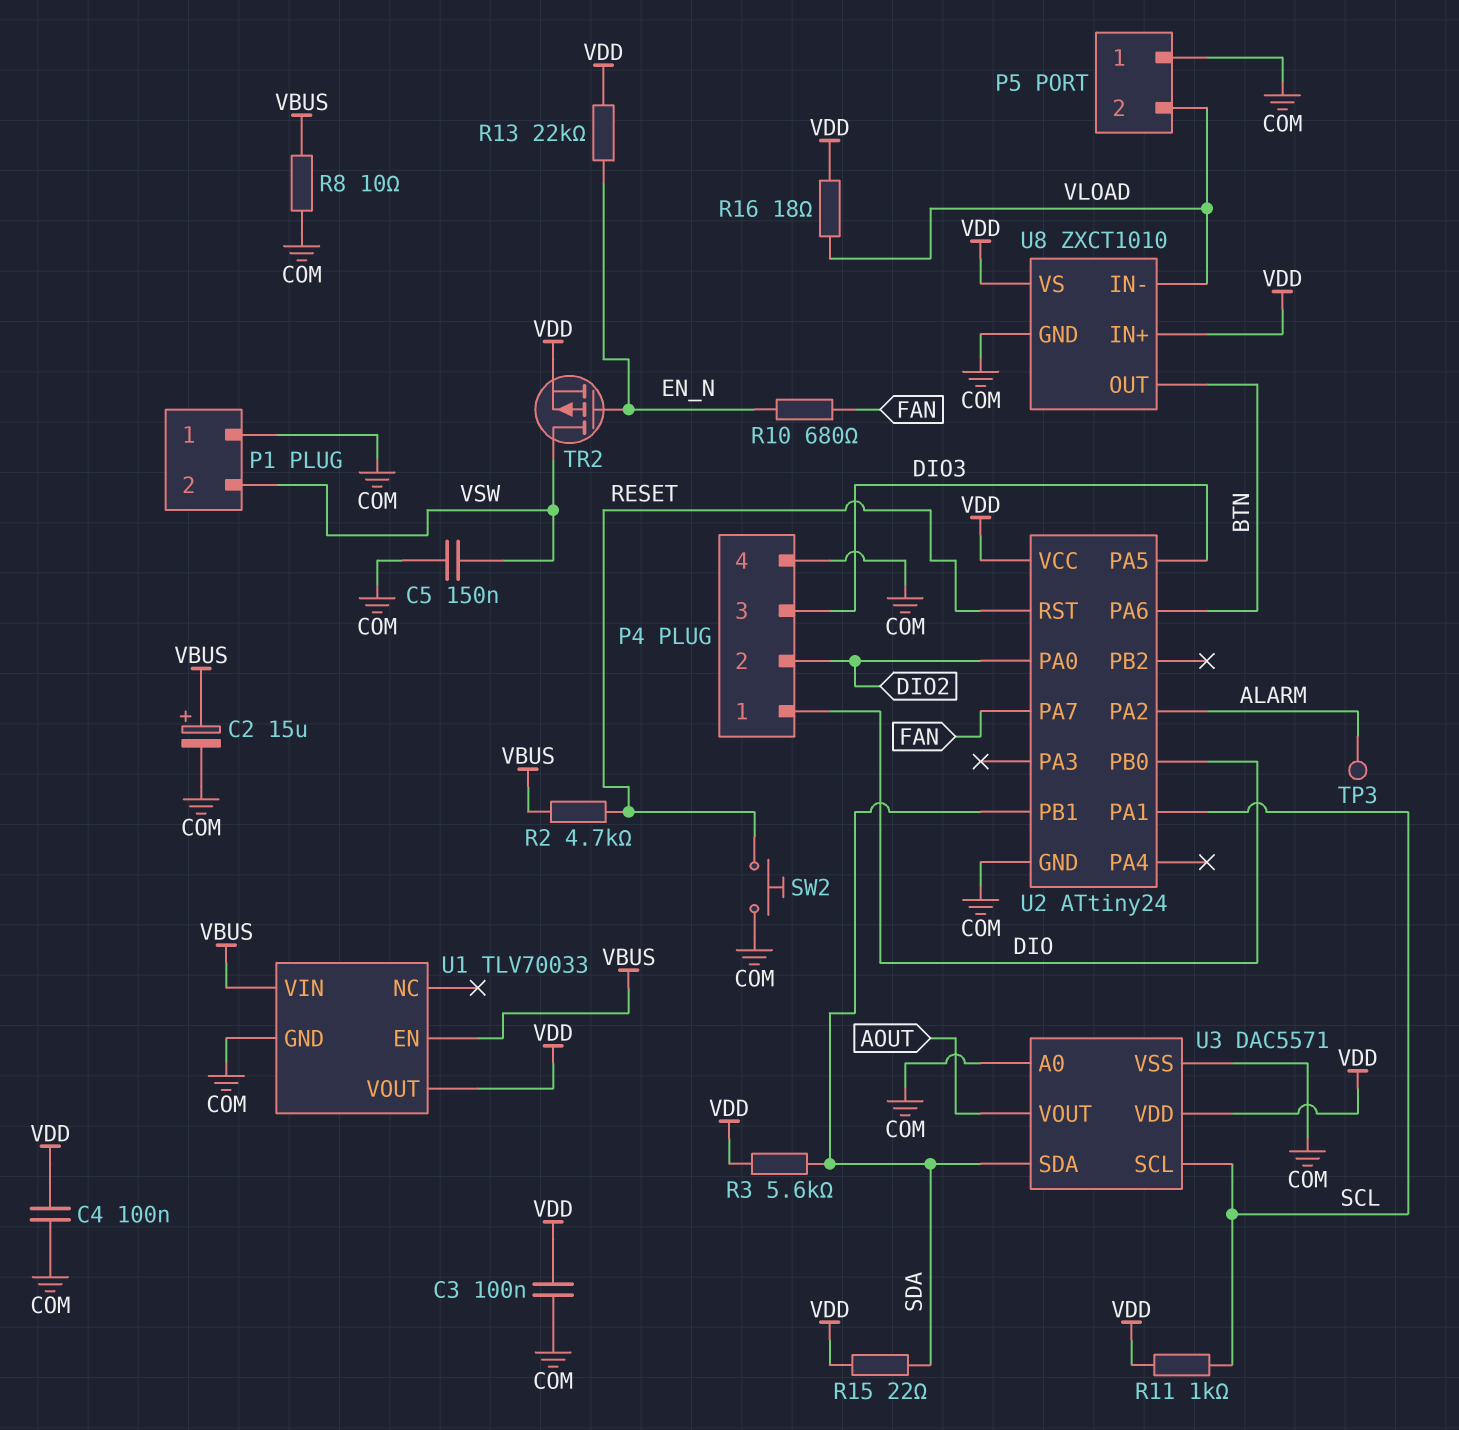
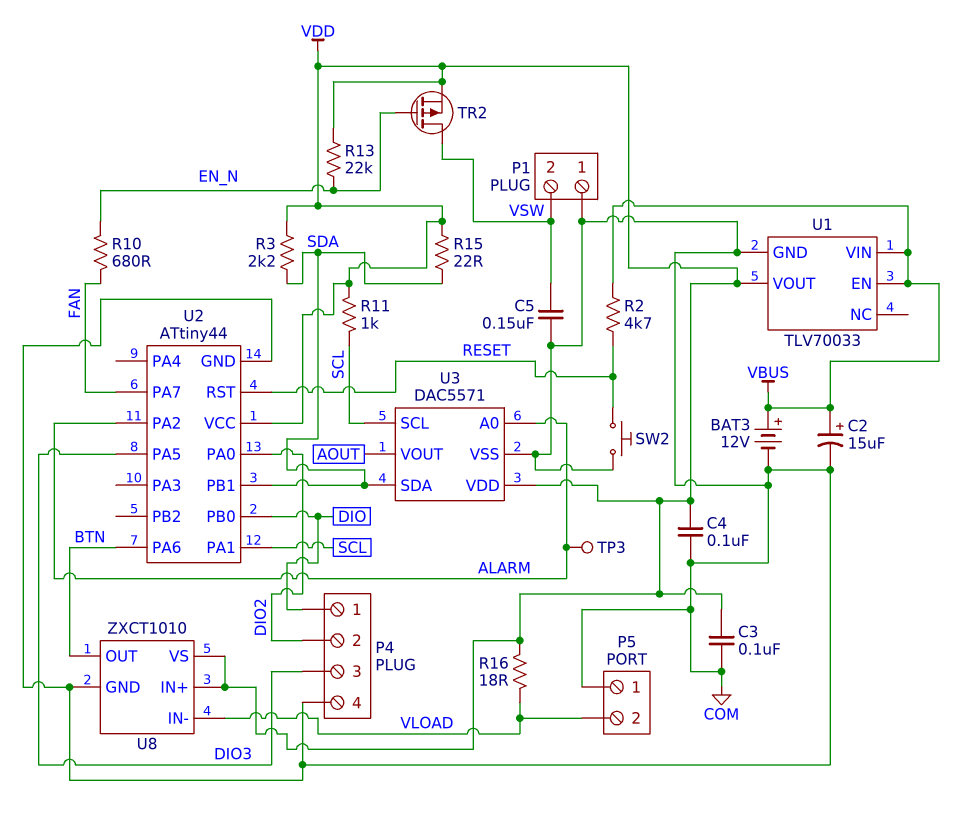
BAT3: none -> 12V (plus VBUS, minus COM)
R3: 5.6k (SDA, VDD) -> 2.2k (SDA, VDD)
R8: 10 (COM, VBUS) -> none
U2: ATtiny24 -> ATtiny44
U3 pin A0: COM -> ALARM

